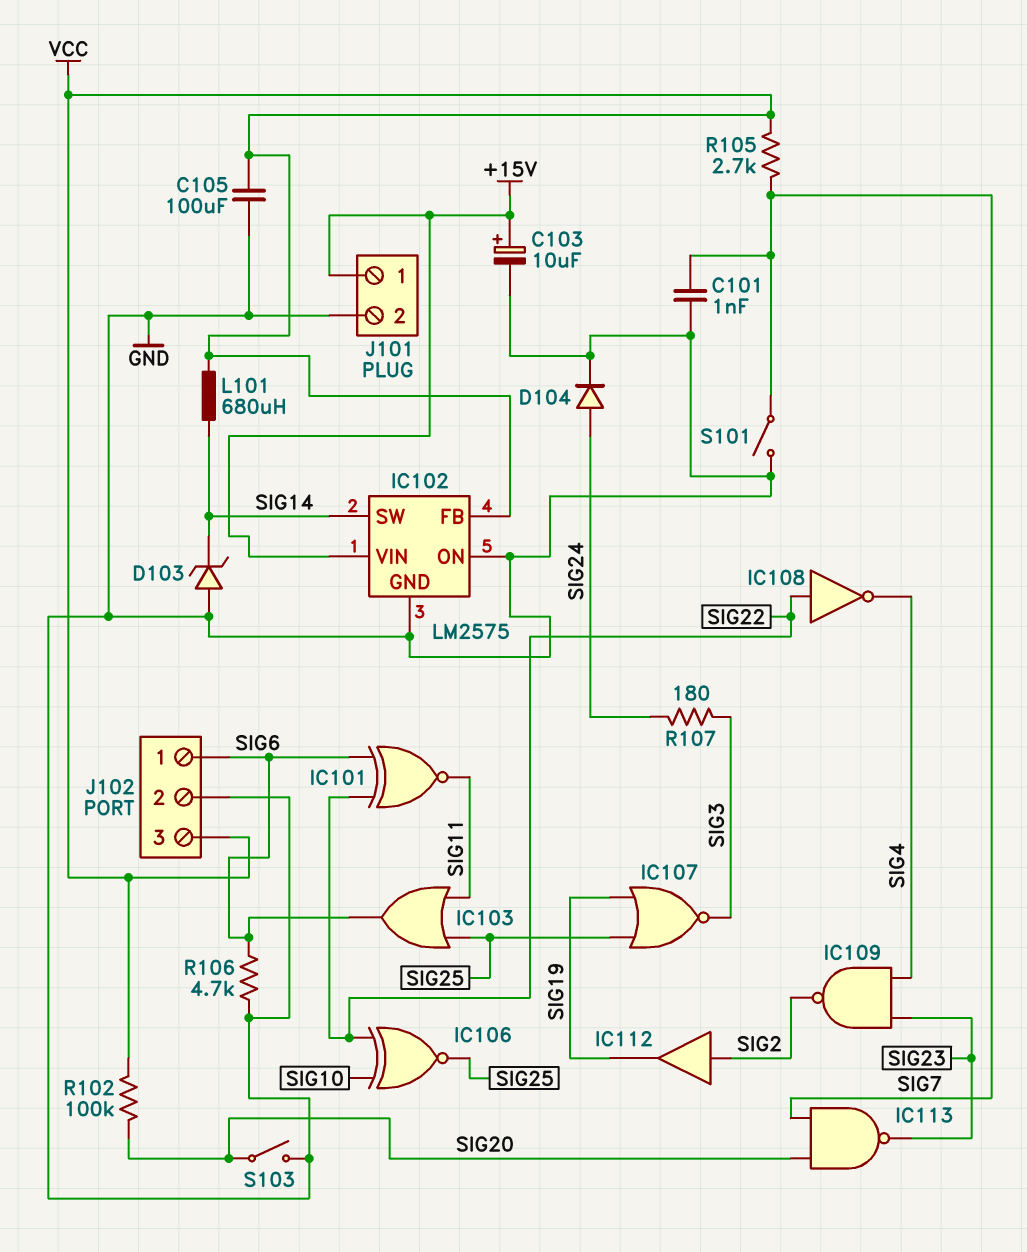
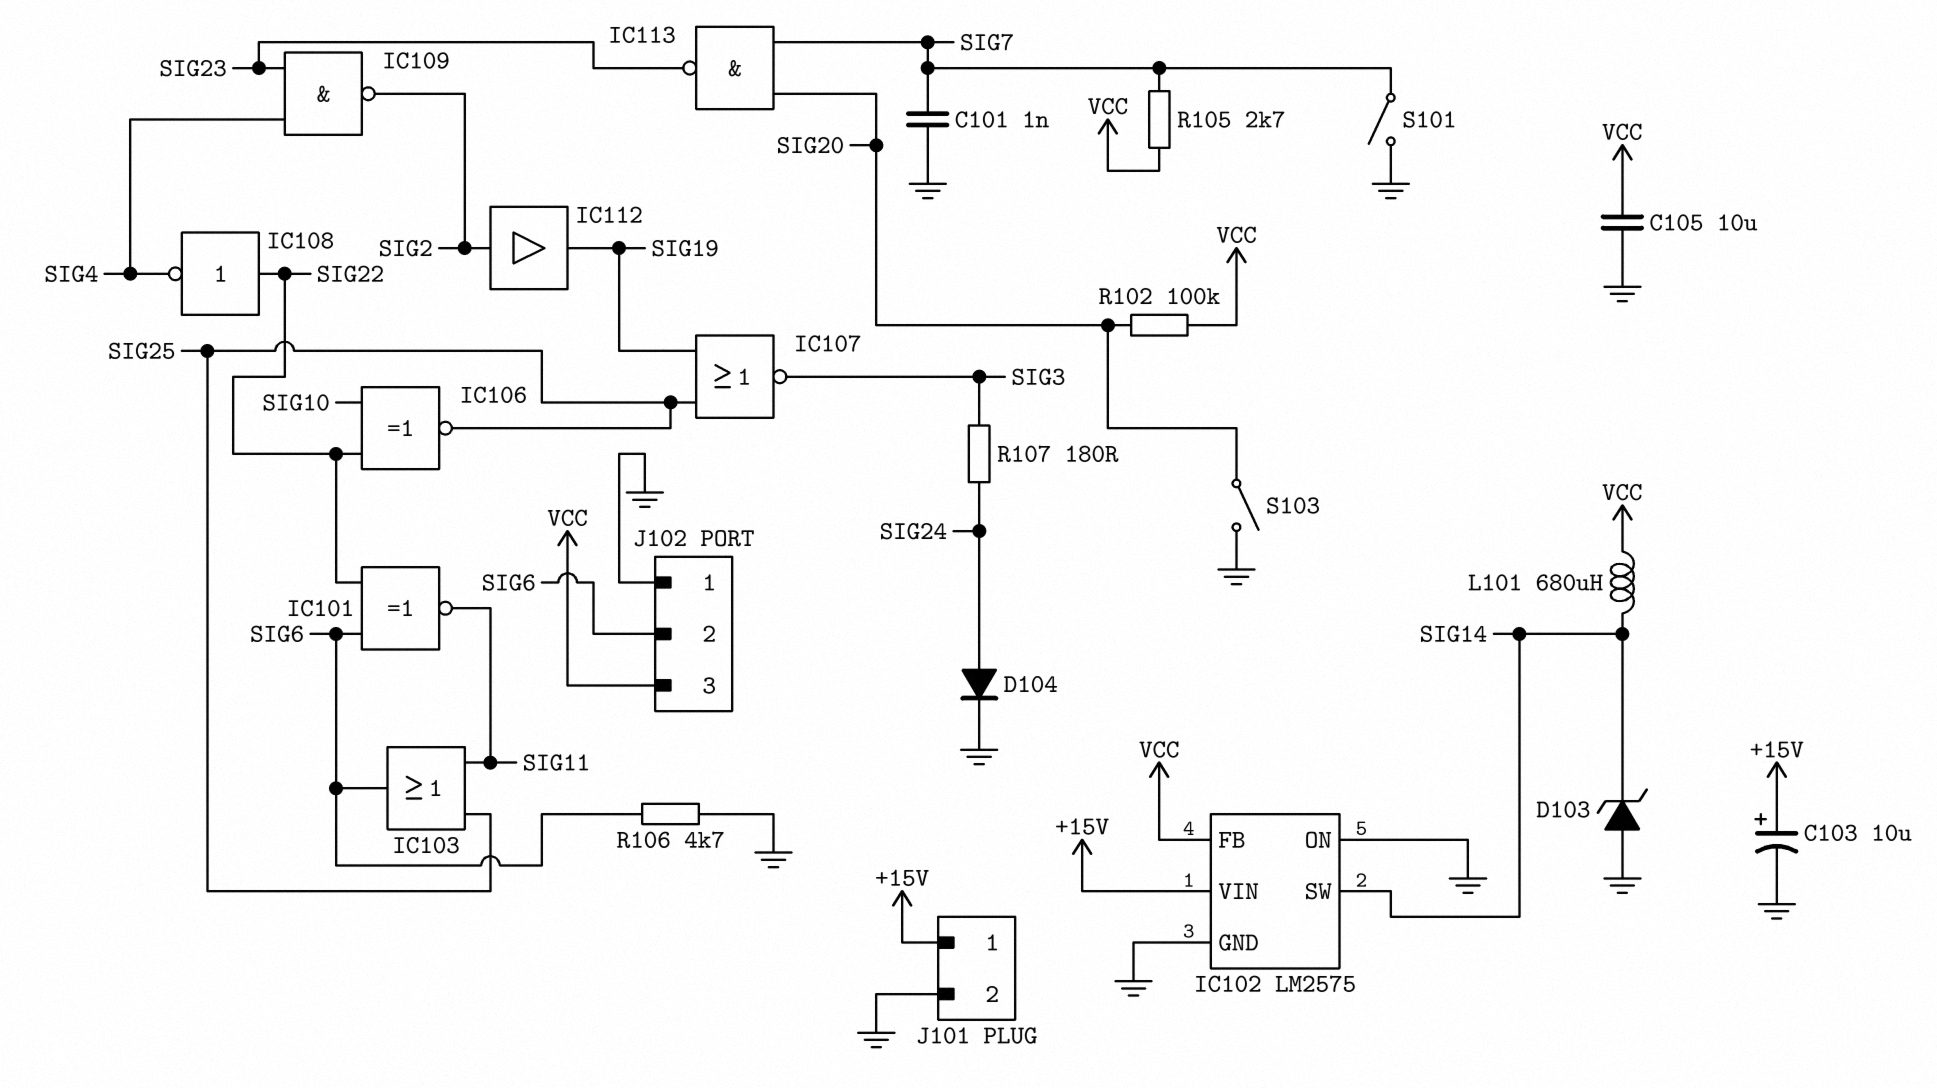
C105: 100uF (GND, VCC) -> 10uF (GND, VCC)
J102 pin 1: SIG6 -> GND
J102 pin 2: GND -> SIG6

